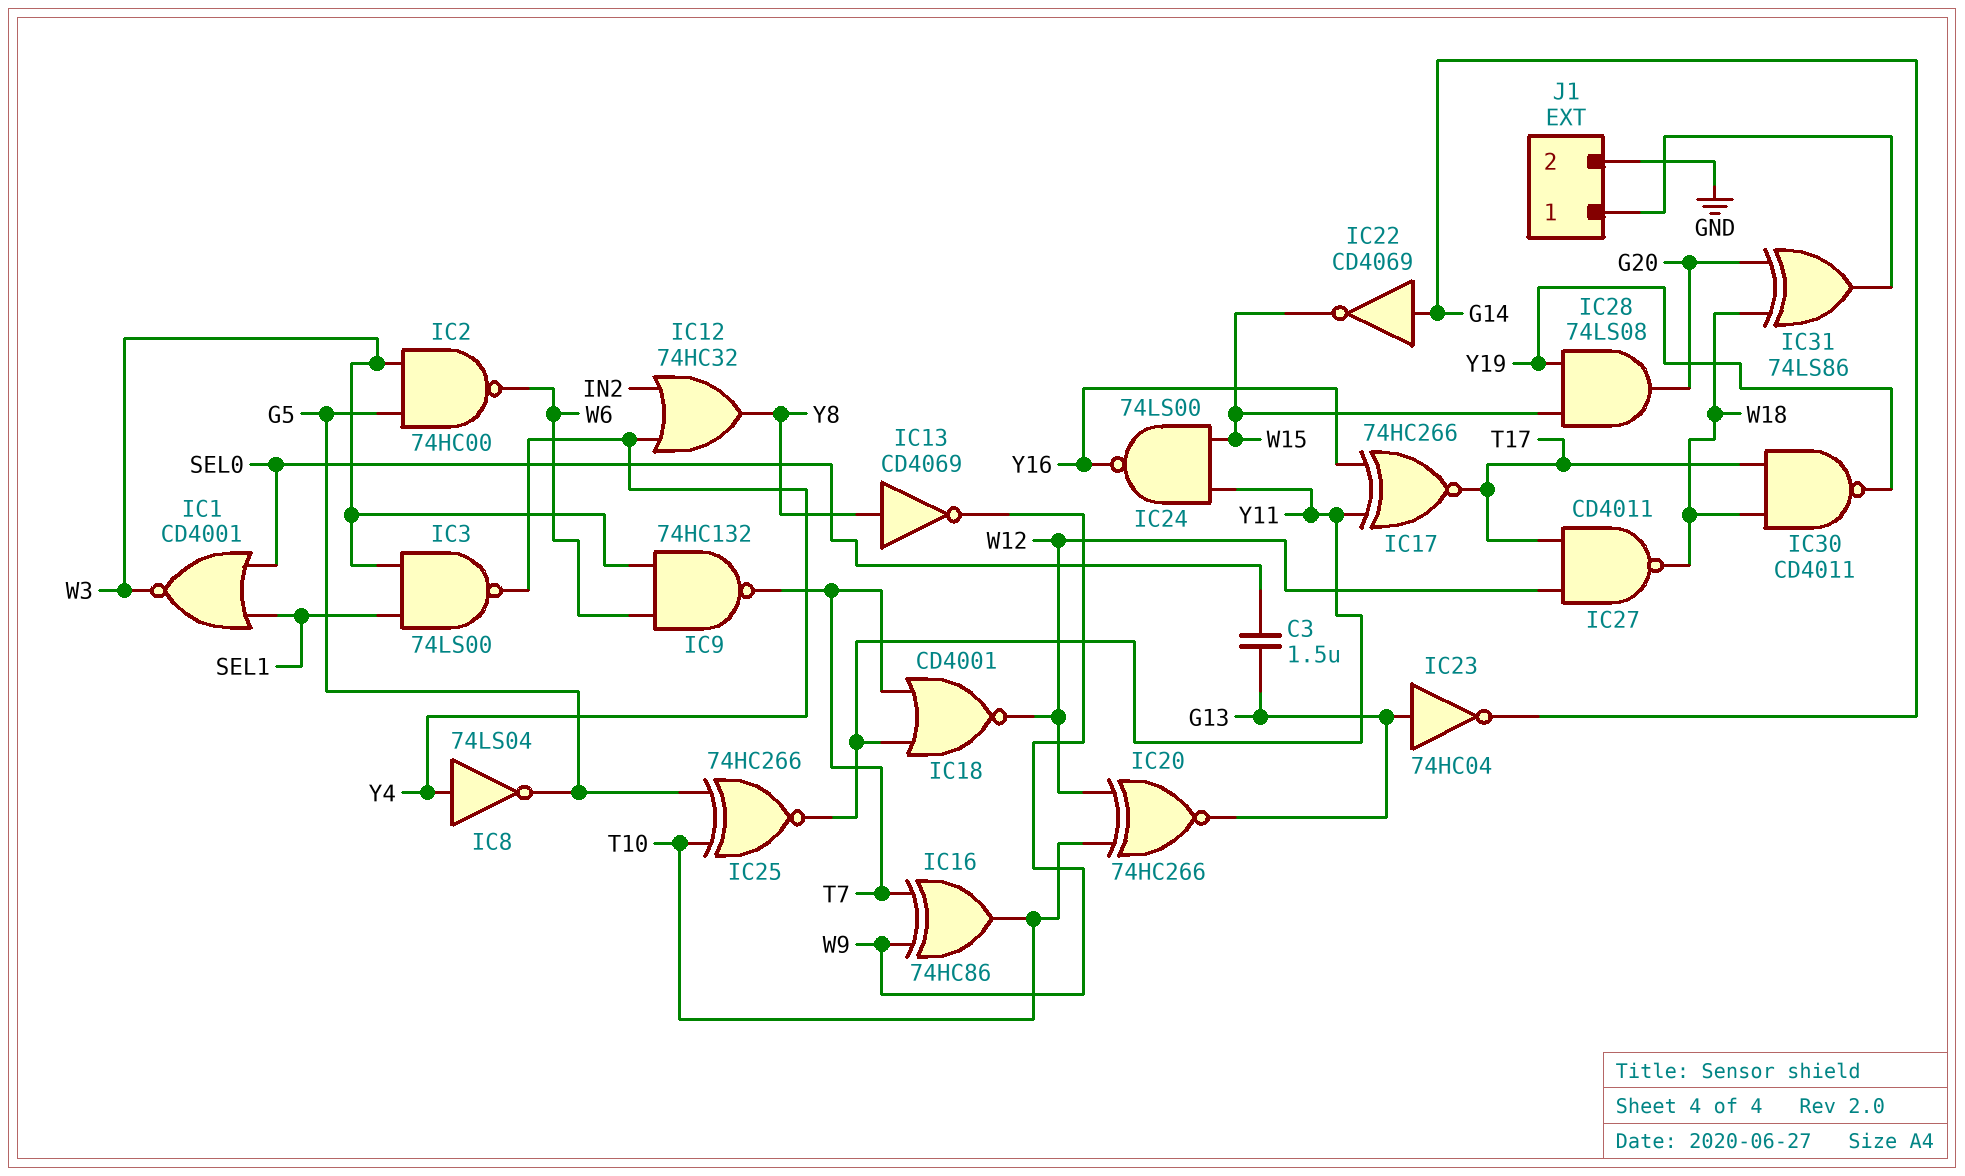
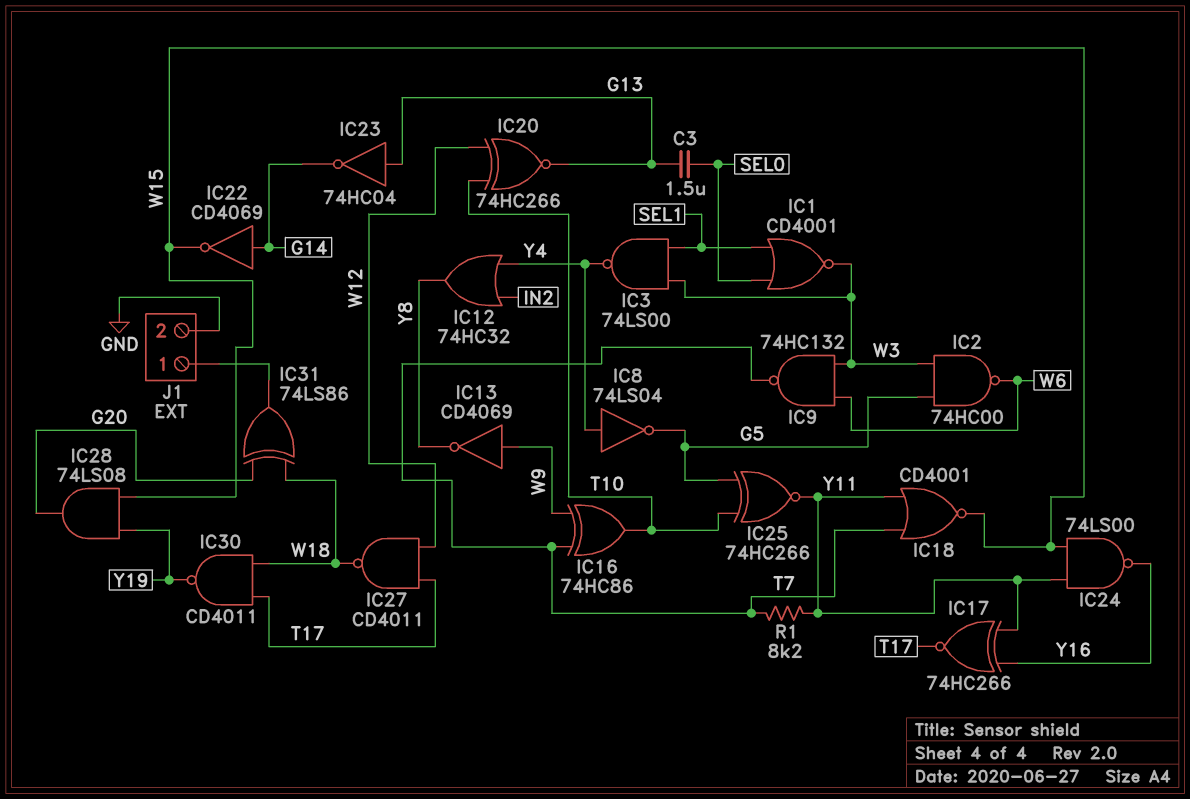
IC13: NOT CD4069 (in Y8, out W9) -> NOT CD4069 (in W9, out Y8)
IC18: NOR CD4001 (in T7, in Y11, out W12) -> NOR CD4001 (in T7, in Y11, out W15)
R1: none -> 8.2k (T7, Y11)

